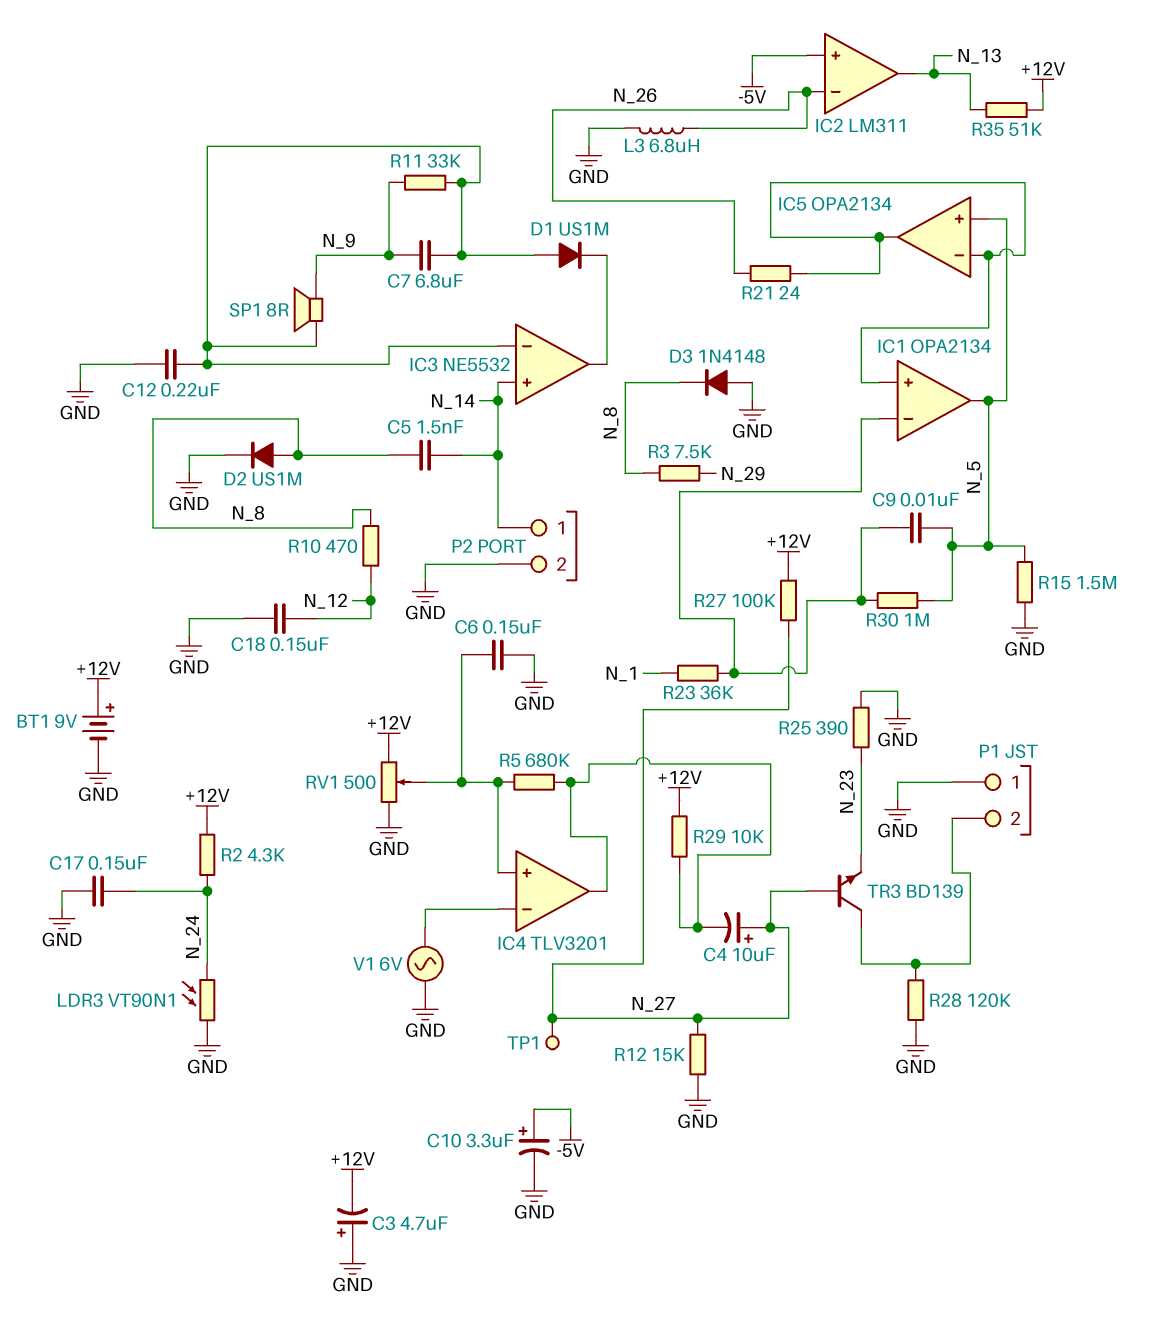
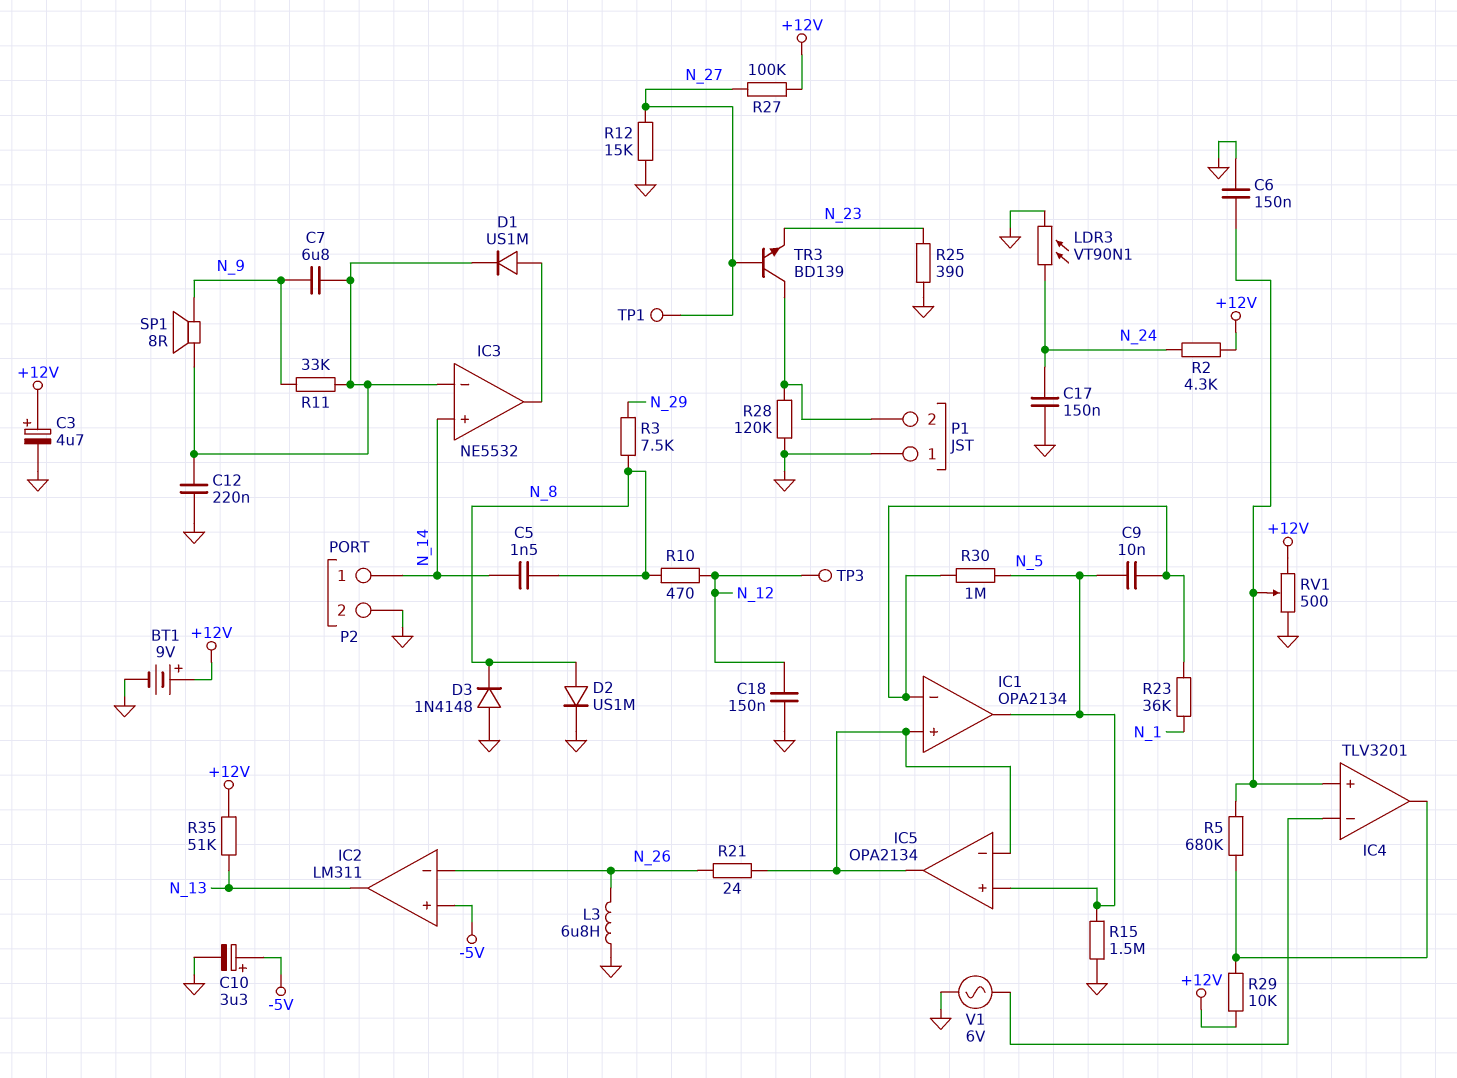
C3: 4.7uF (plus GND, minus +12V) -> 4.7uF (plus +12V, minus GND)
C4: 10uF (plus N_27, minus IC4/out) -> none
D1: diode US1M (A IC3/in-, K IC3/out) -> diode US1M (A IC3/out, K IC3/in-)
TP3: none -> test point (N_12)

